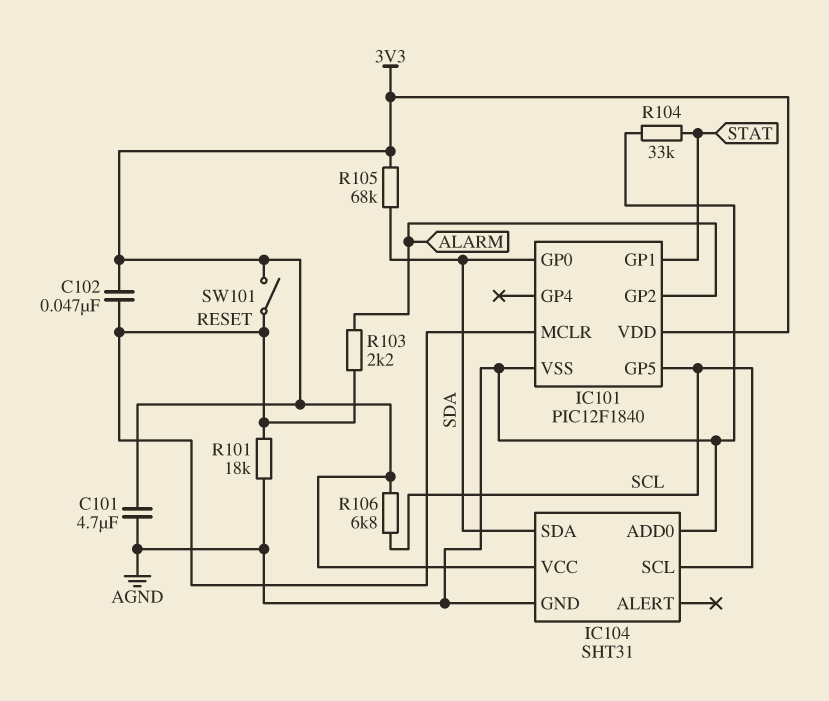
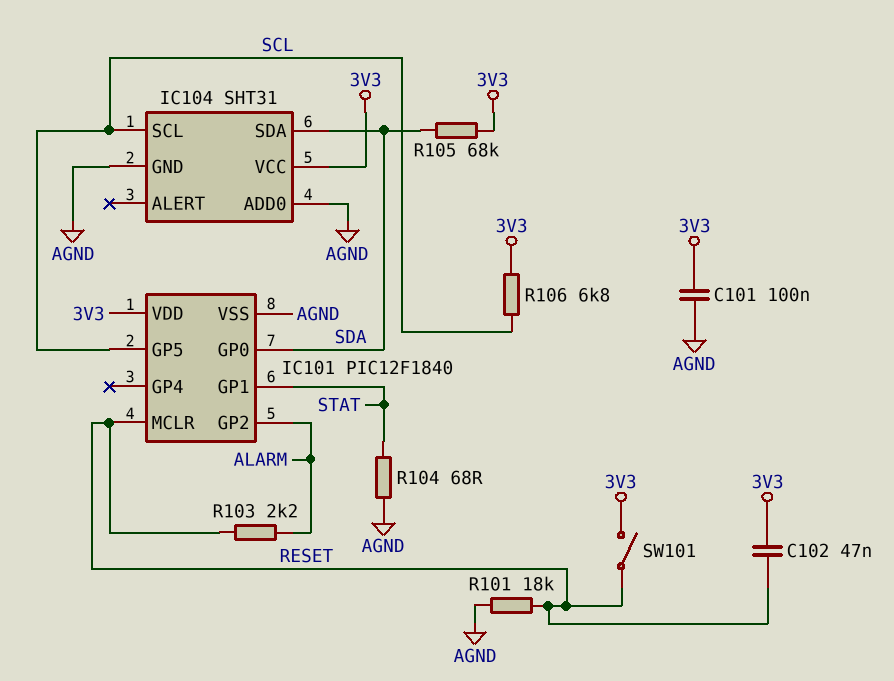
C101: 4.7uF (3V3, AGND) -> 100nF (3V3, AGND)
R104: 33k (AGND, STAT) -> 68 (AGND, STAT)

